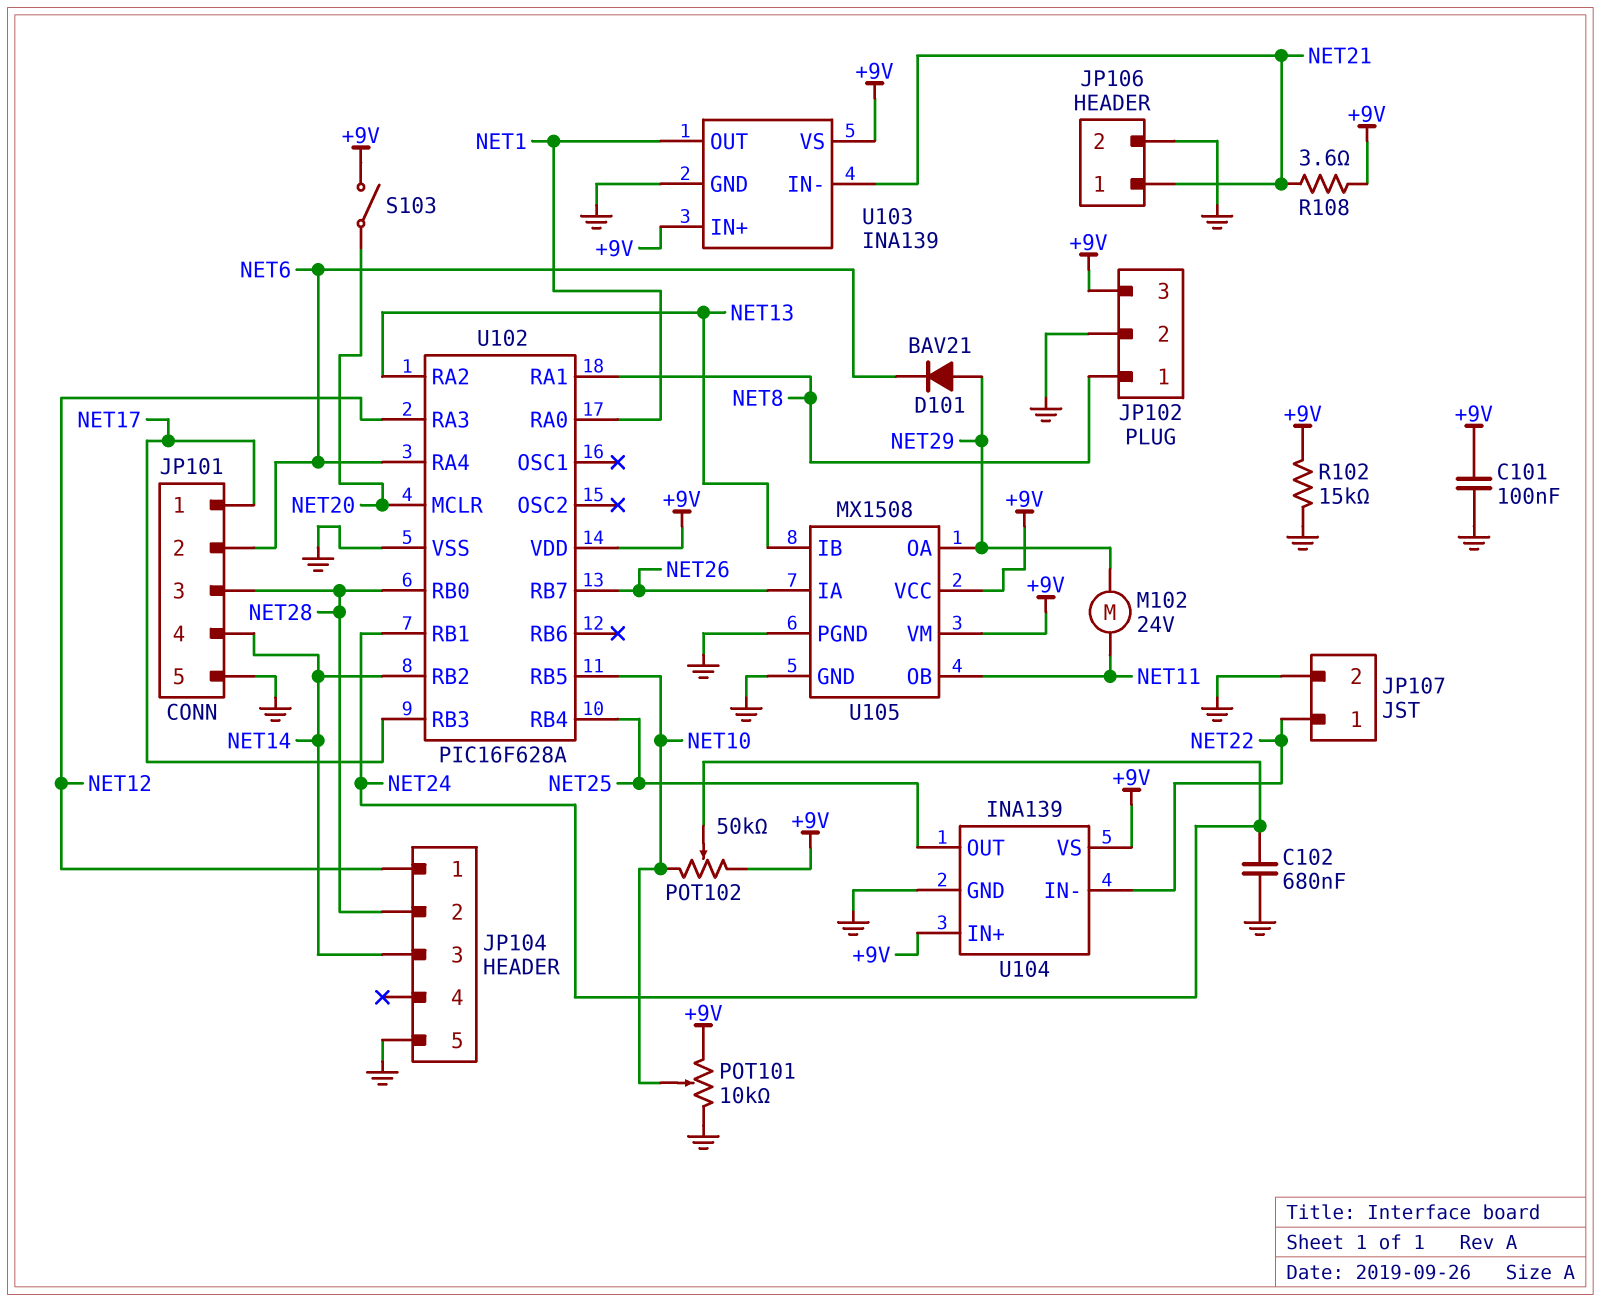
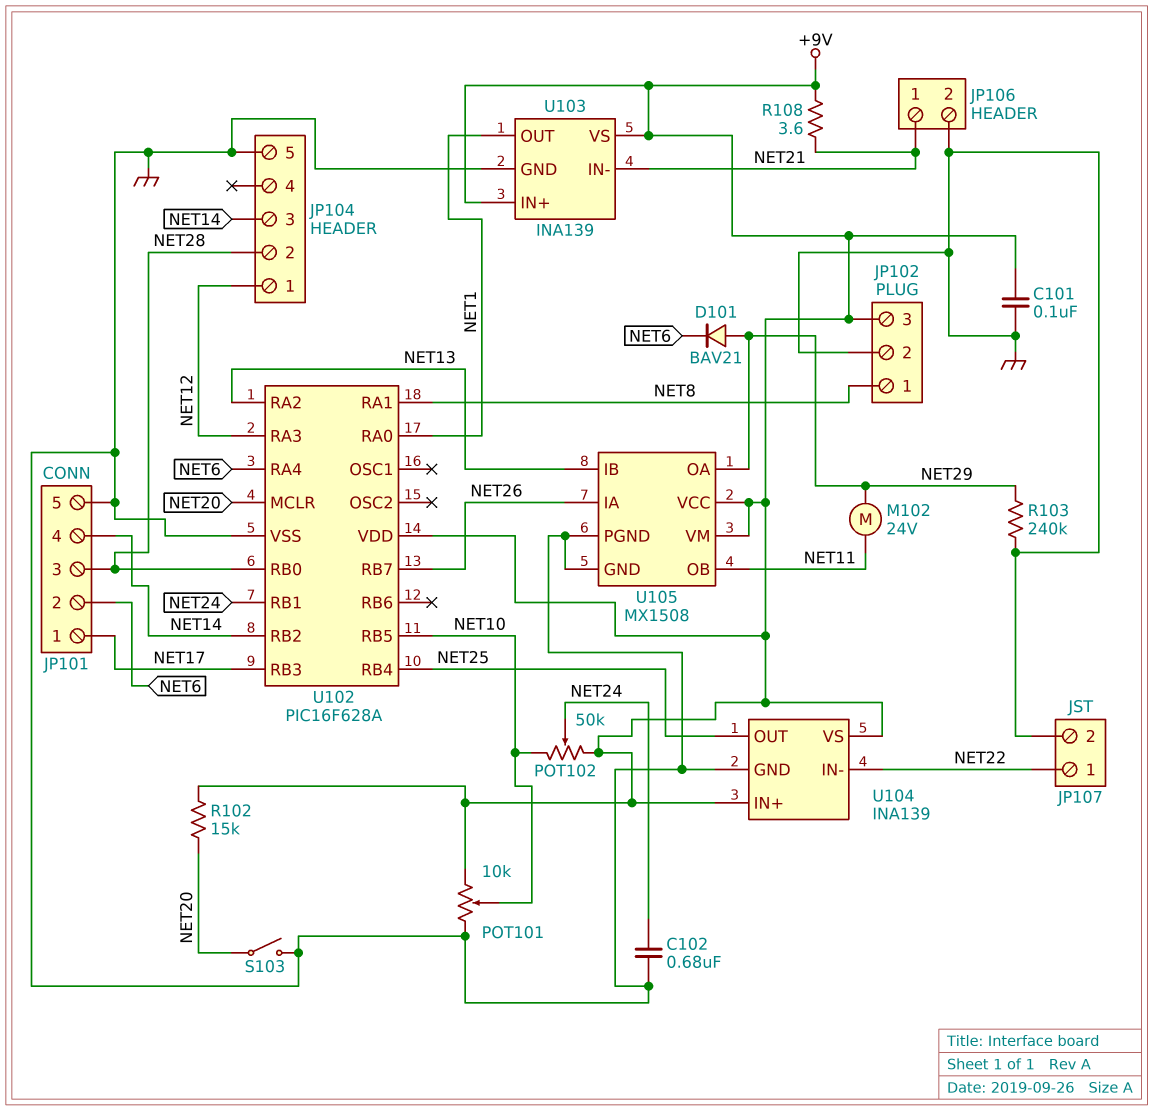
R102: 15k (+9V, GND) -> 15k (+9V, NET20)
R103: none -> 240k (GND, NET29)
S103: switch (+9V, NET20) -> switch (GND, NET20)

